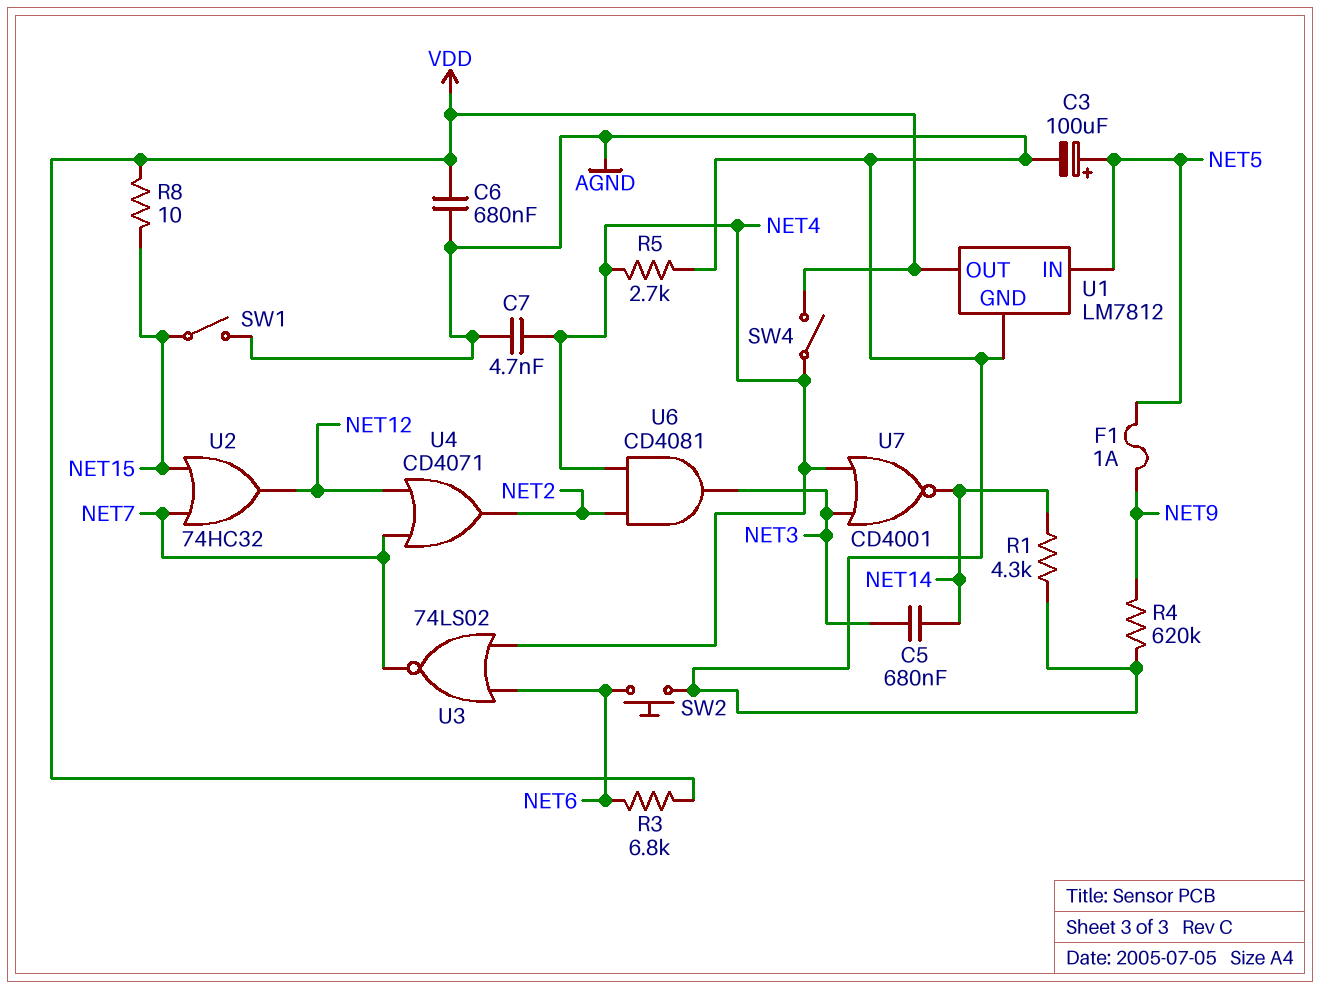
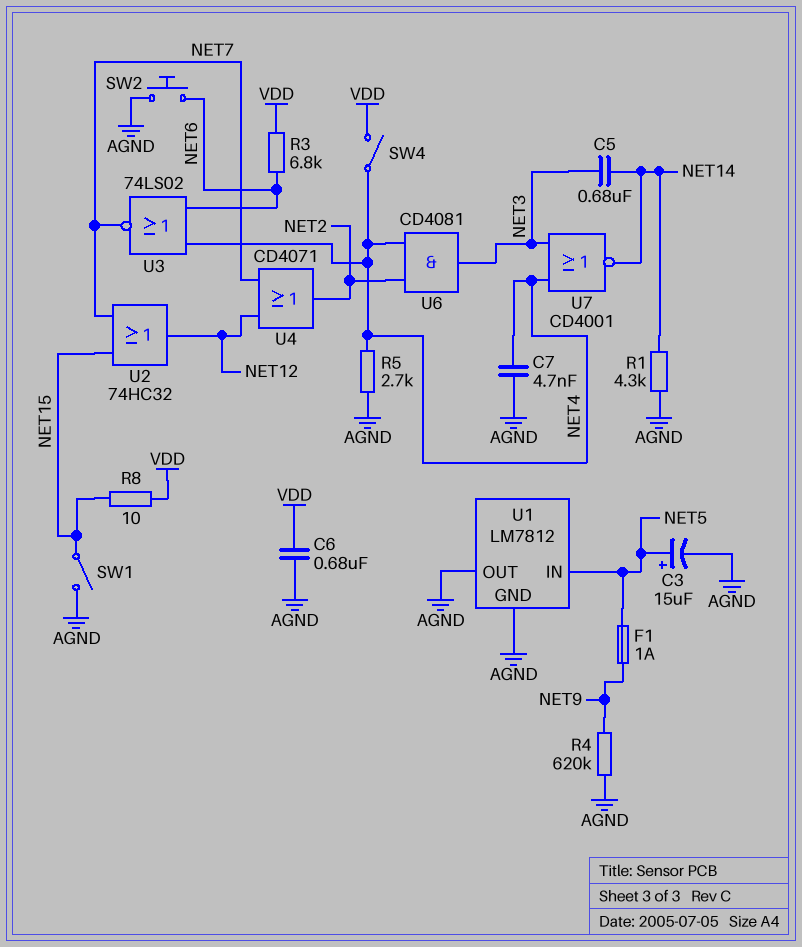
C3: 100uF (plus NET5, minus AGND) -> 15uF (plus NET5, minus AGND)
U1 pin OUT: VDD -> AGND

